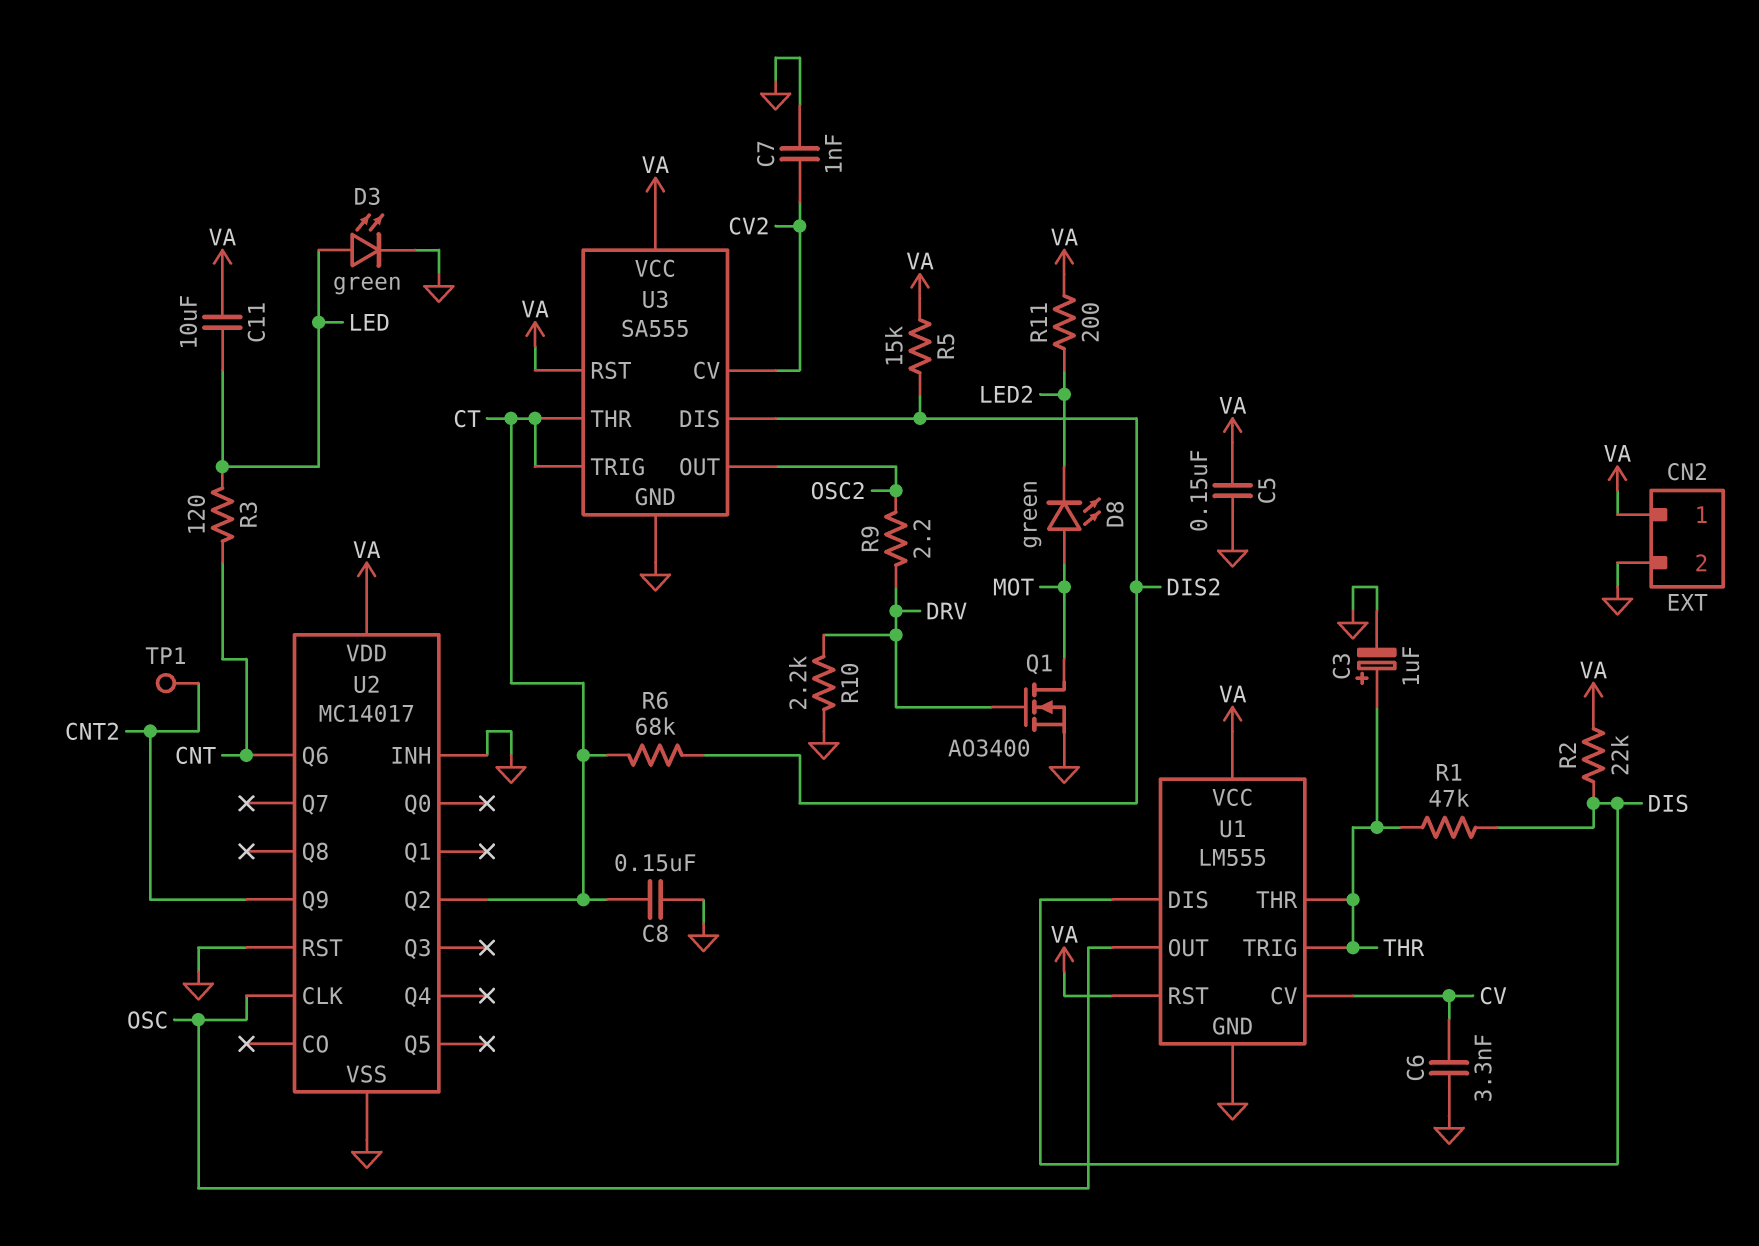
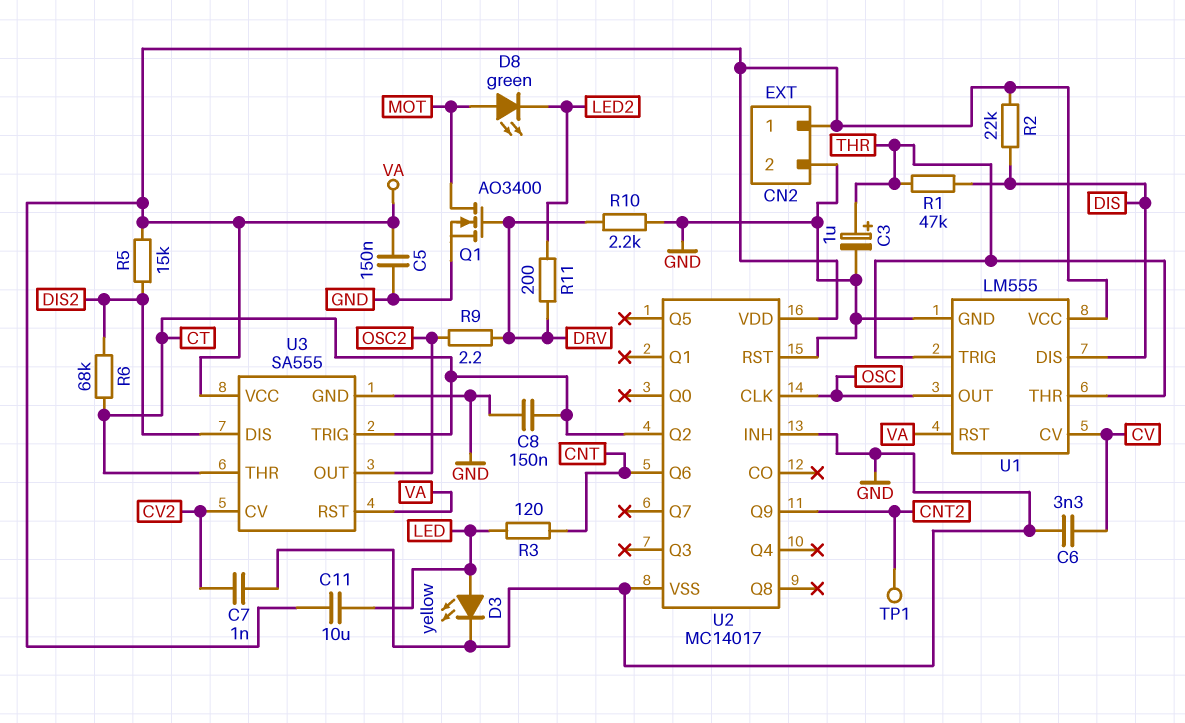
D3: LED green (A LED, K GND) -> LED yellow (A LED, K GND)
R11: 200 (LED2, VA) -> 200 (DRV, LED2)

